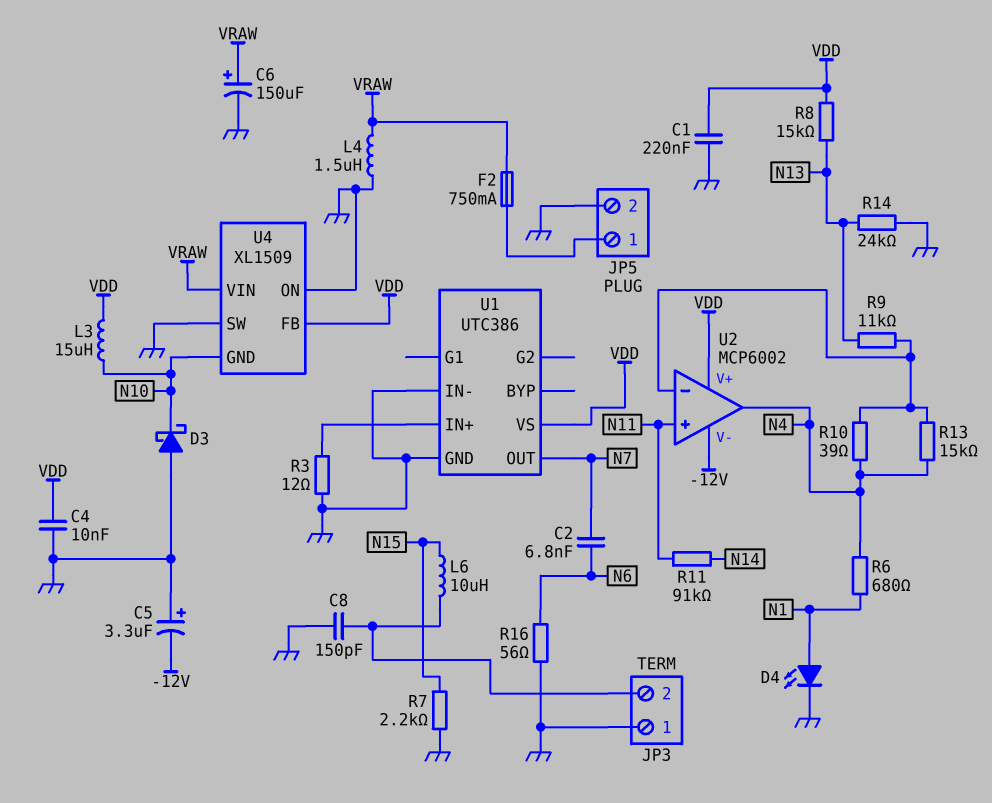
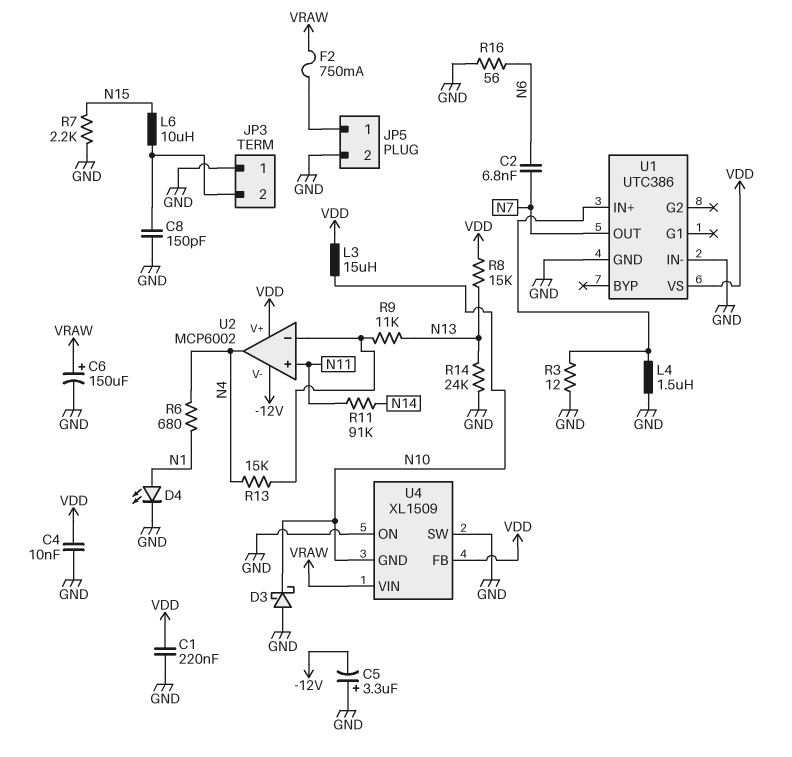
L4: 1.5uH (GND, VRAW) -> 1.5uH (GND, U1/IN+)
R10: 39 (N4, U2/in-) -> none

